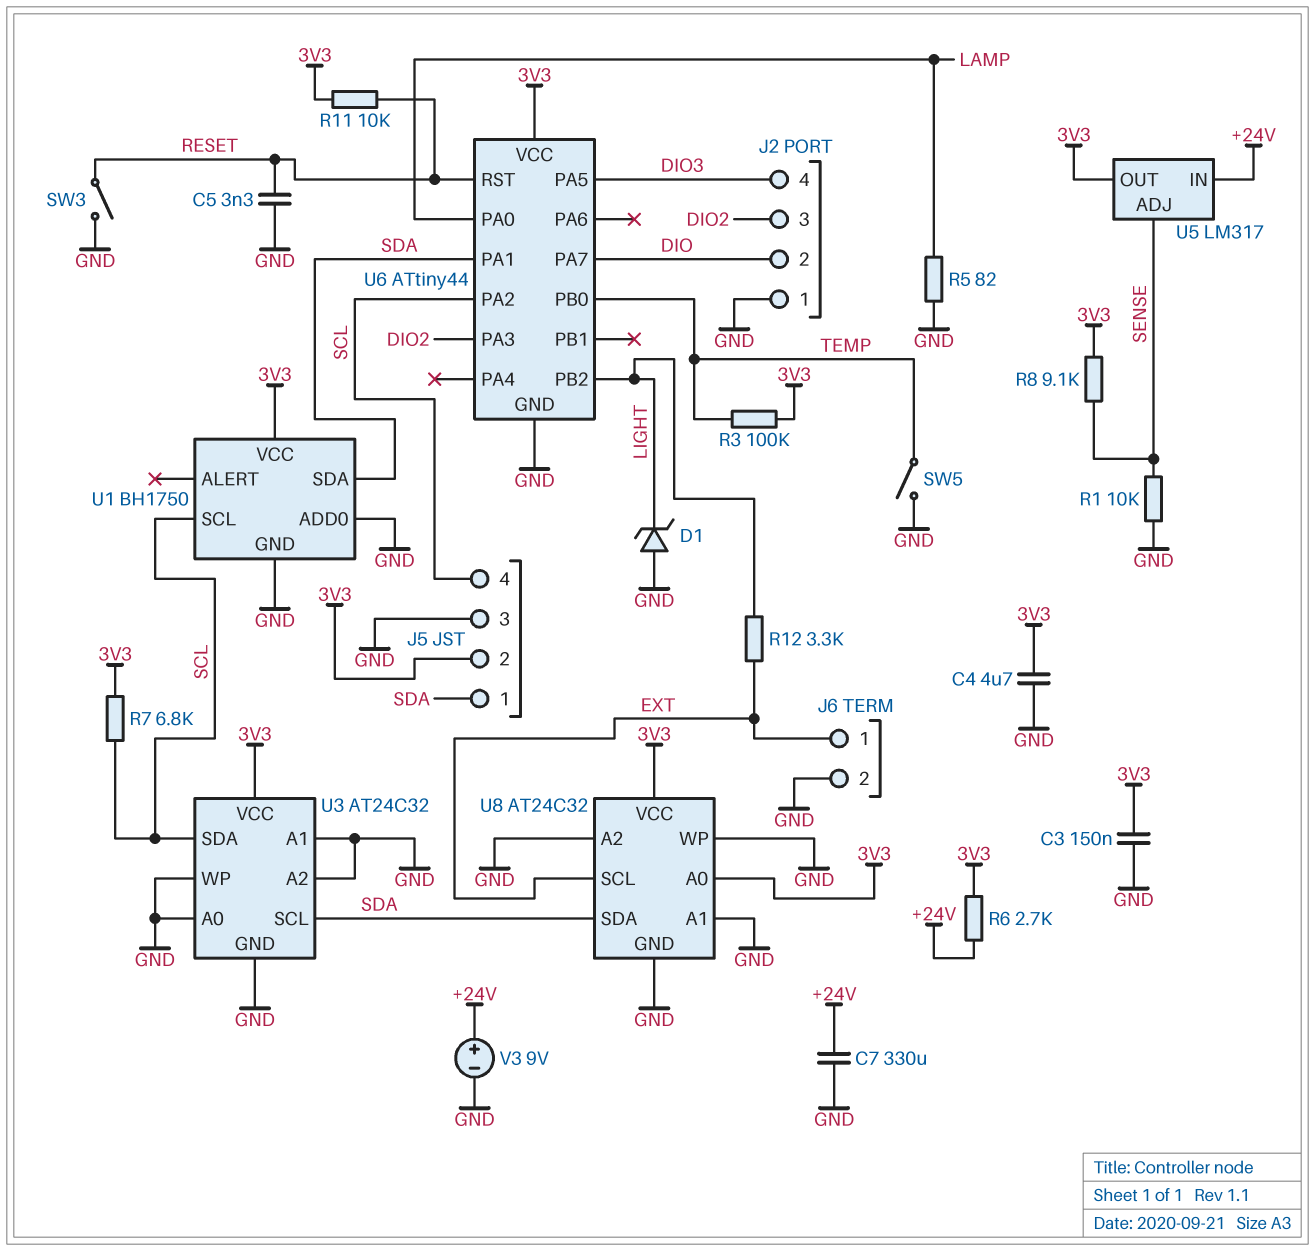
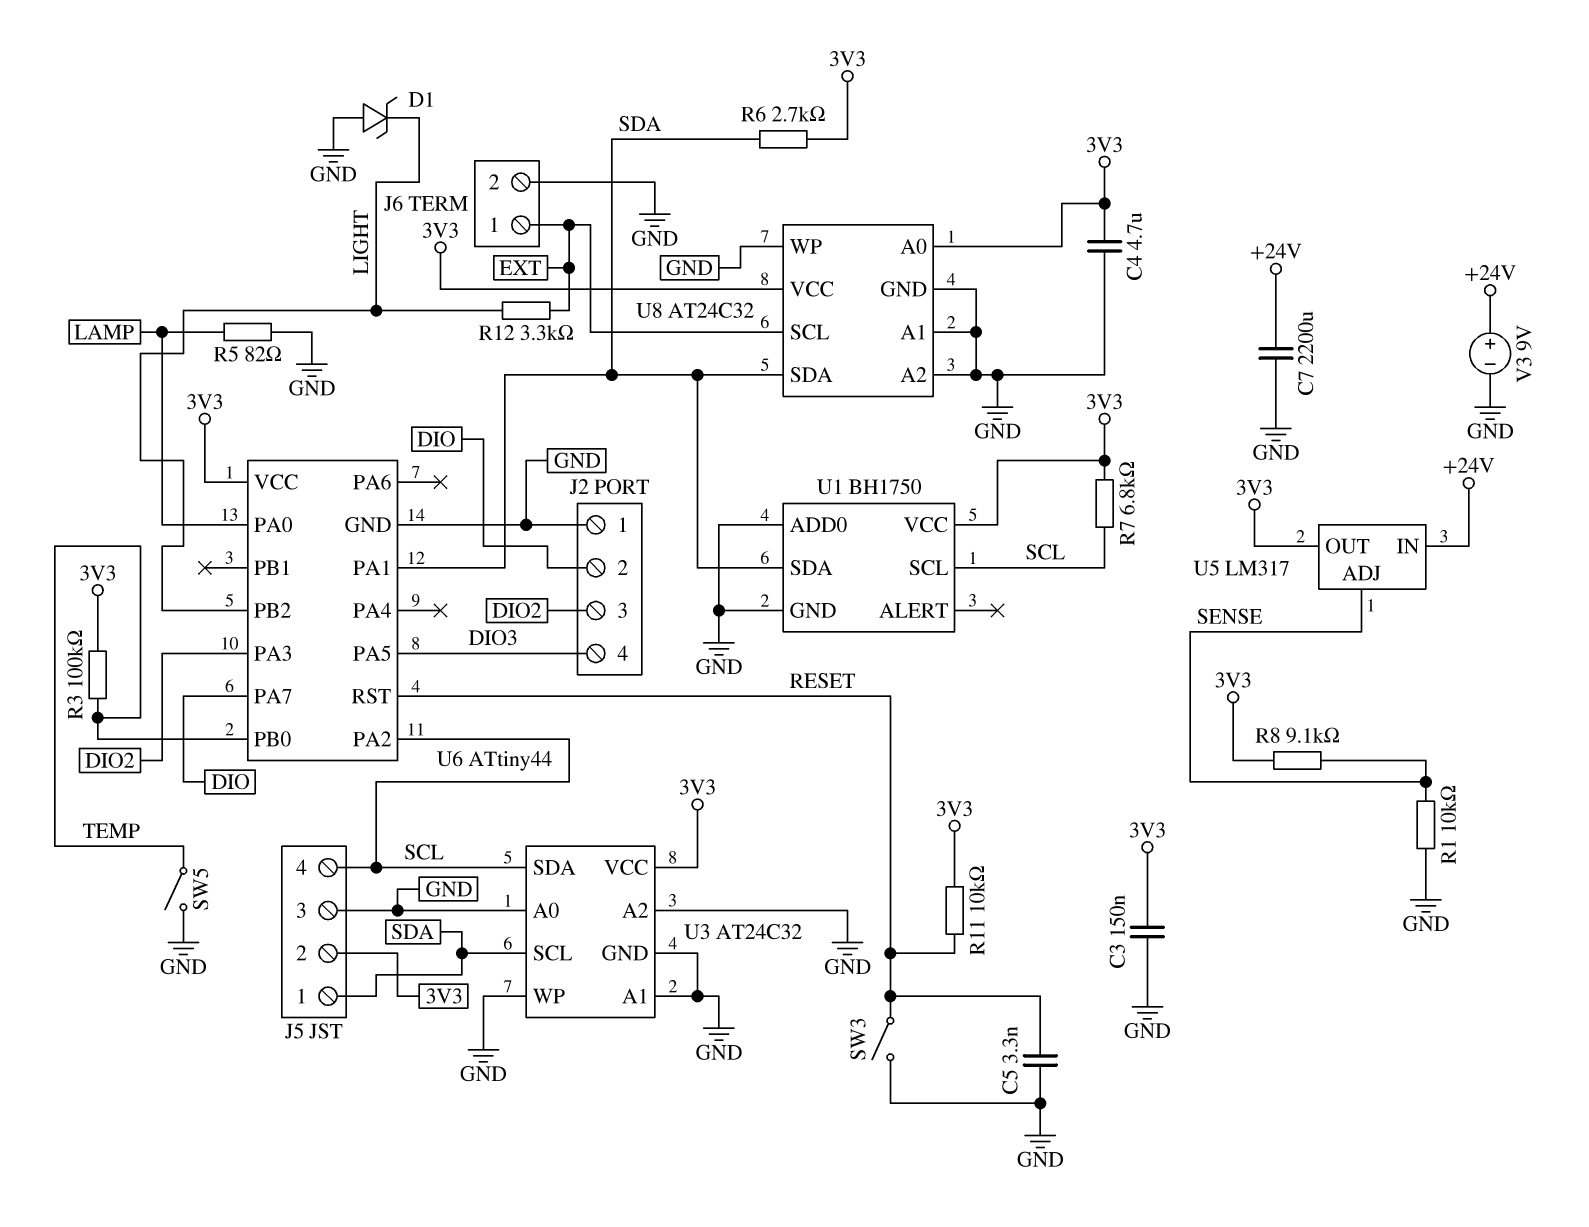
C7: 330uF (+24V, GND) -> 2200uF (+24V, GND)
R6: 2.7k (+24V, 3V3) -> 2.7k (3V3, SDA)

